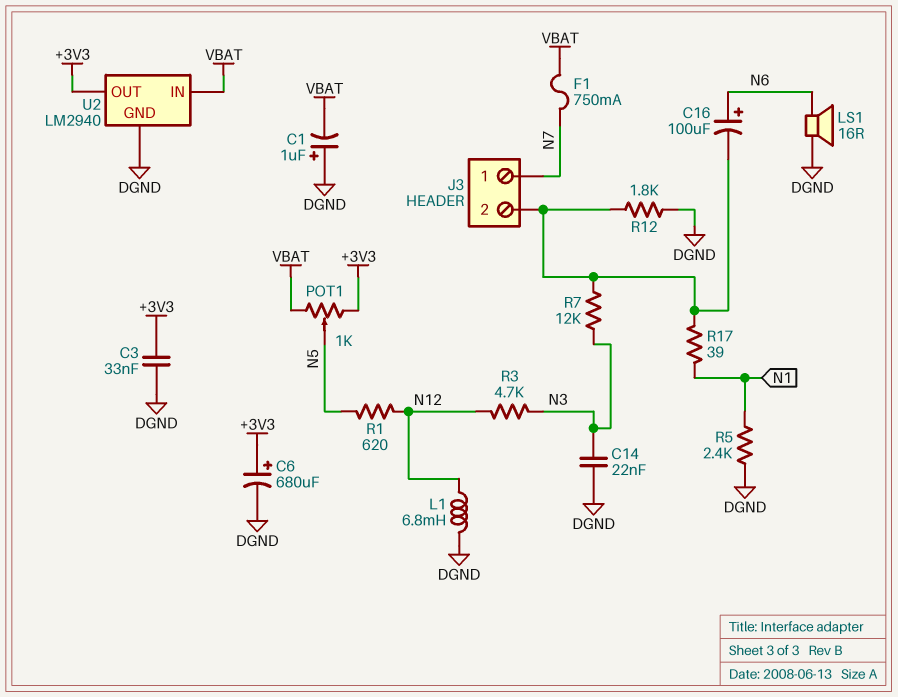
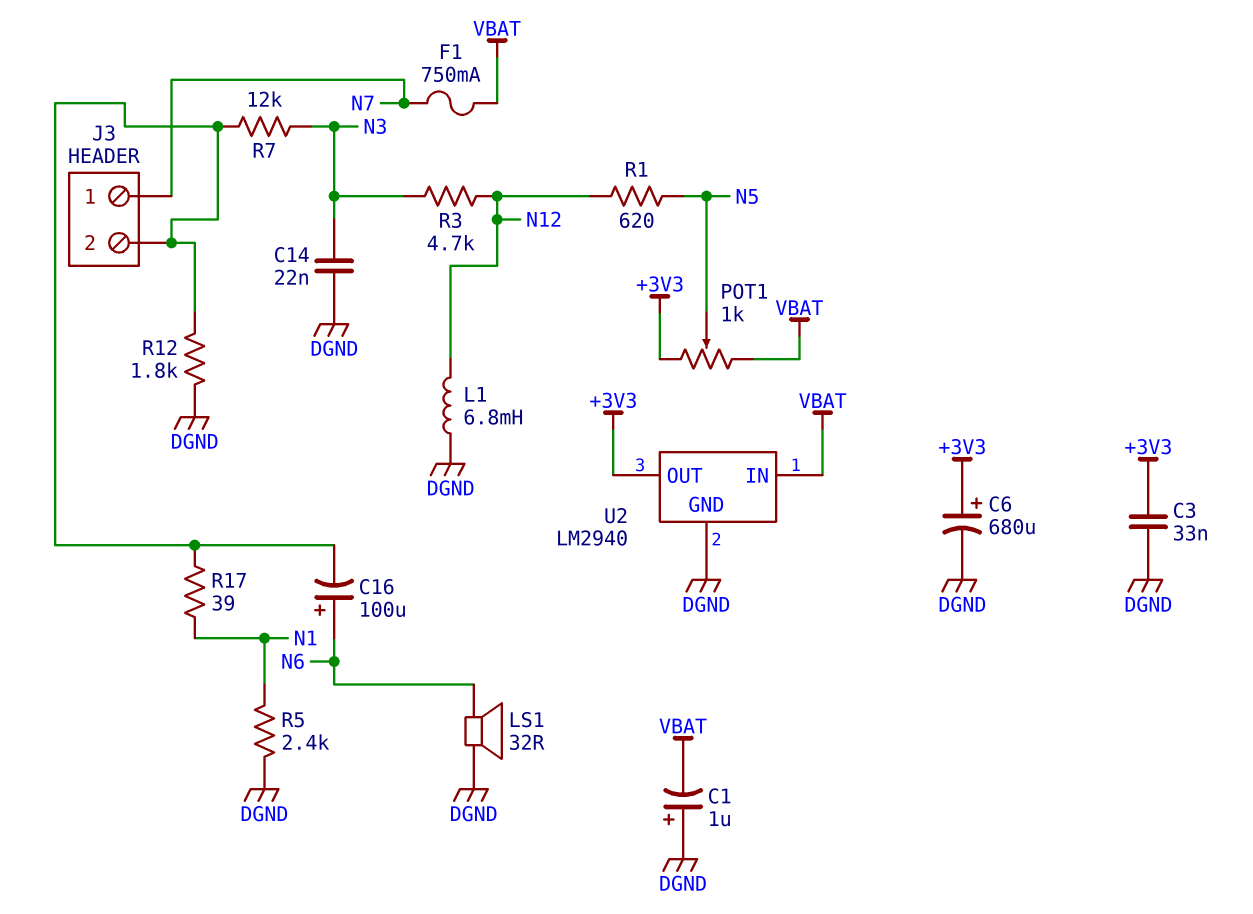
LS1: speaker 16R (DGND, N6) -> speaker 32R (DGND, N6)

